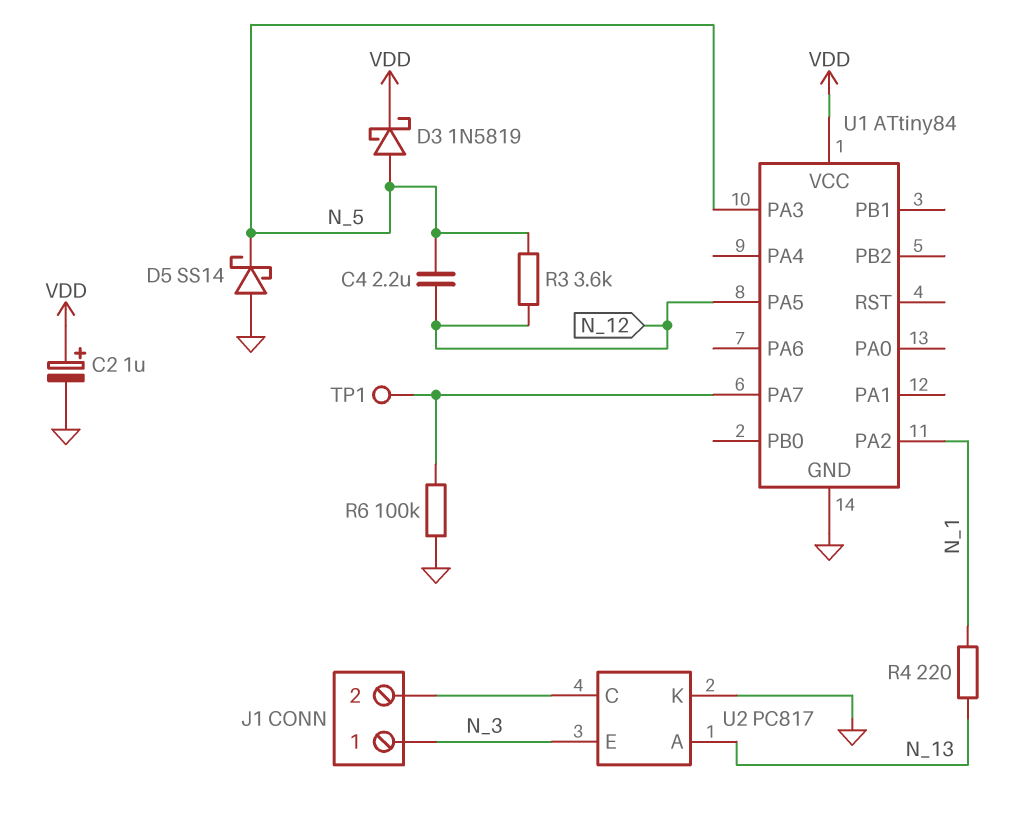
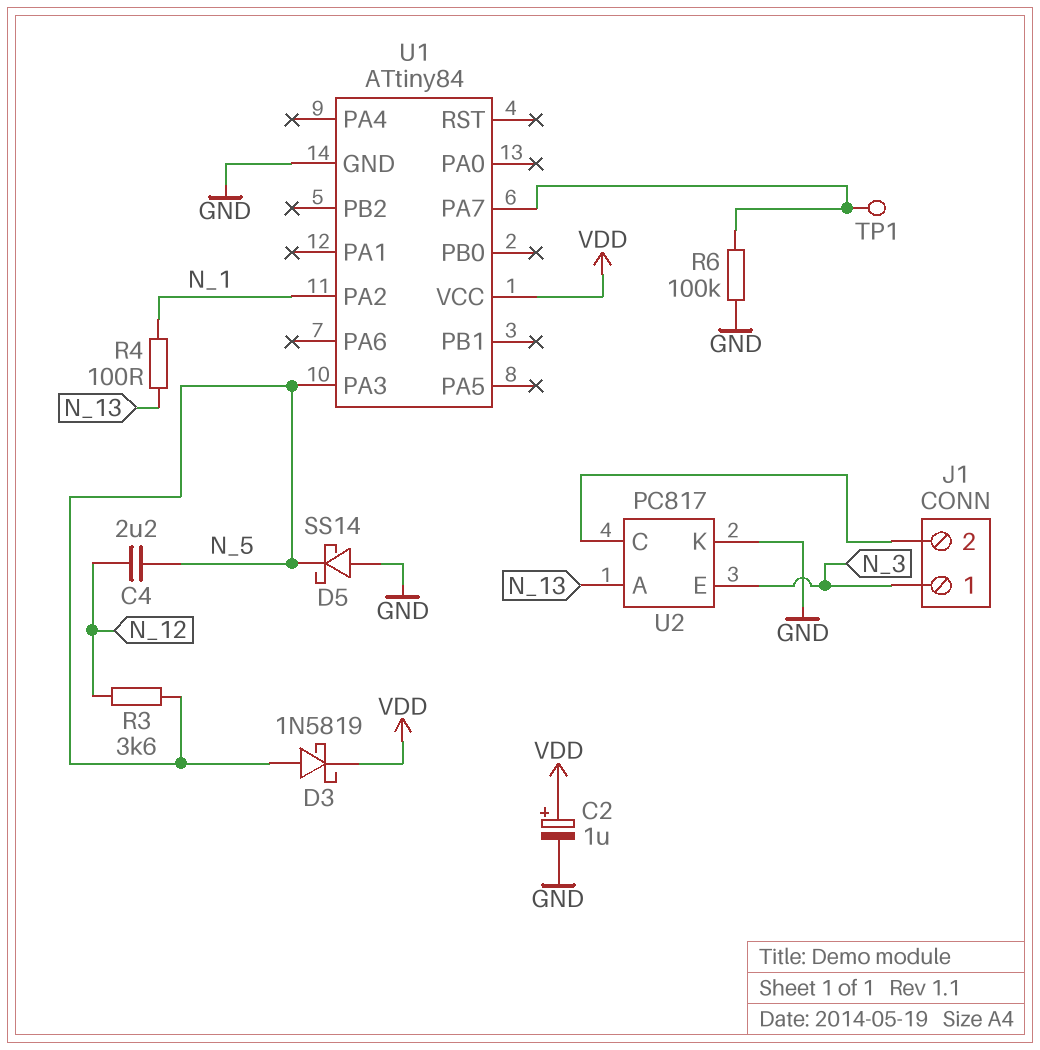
R4: 220 (N_1, N_13) -> 100 (N_1, N_13)
U1 pin PA5: N_12 -> none

